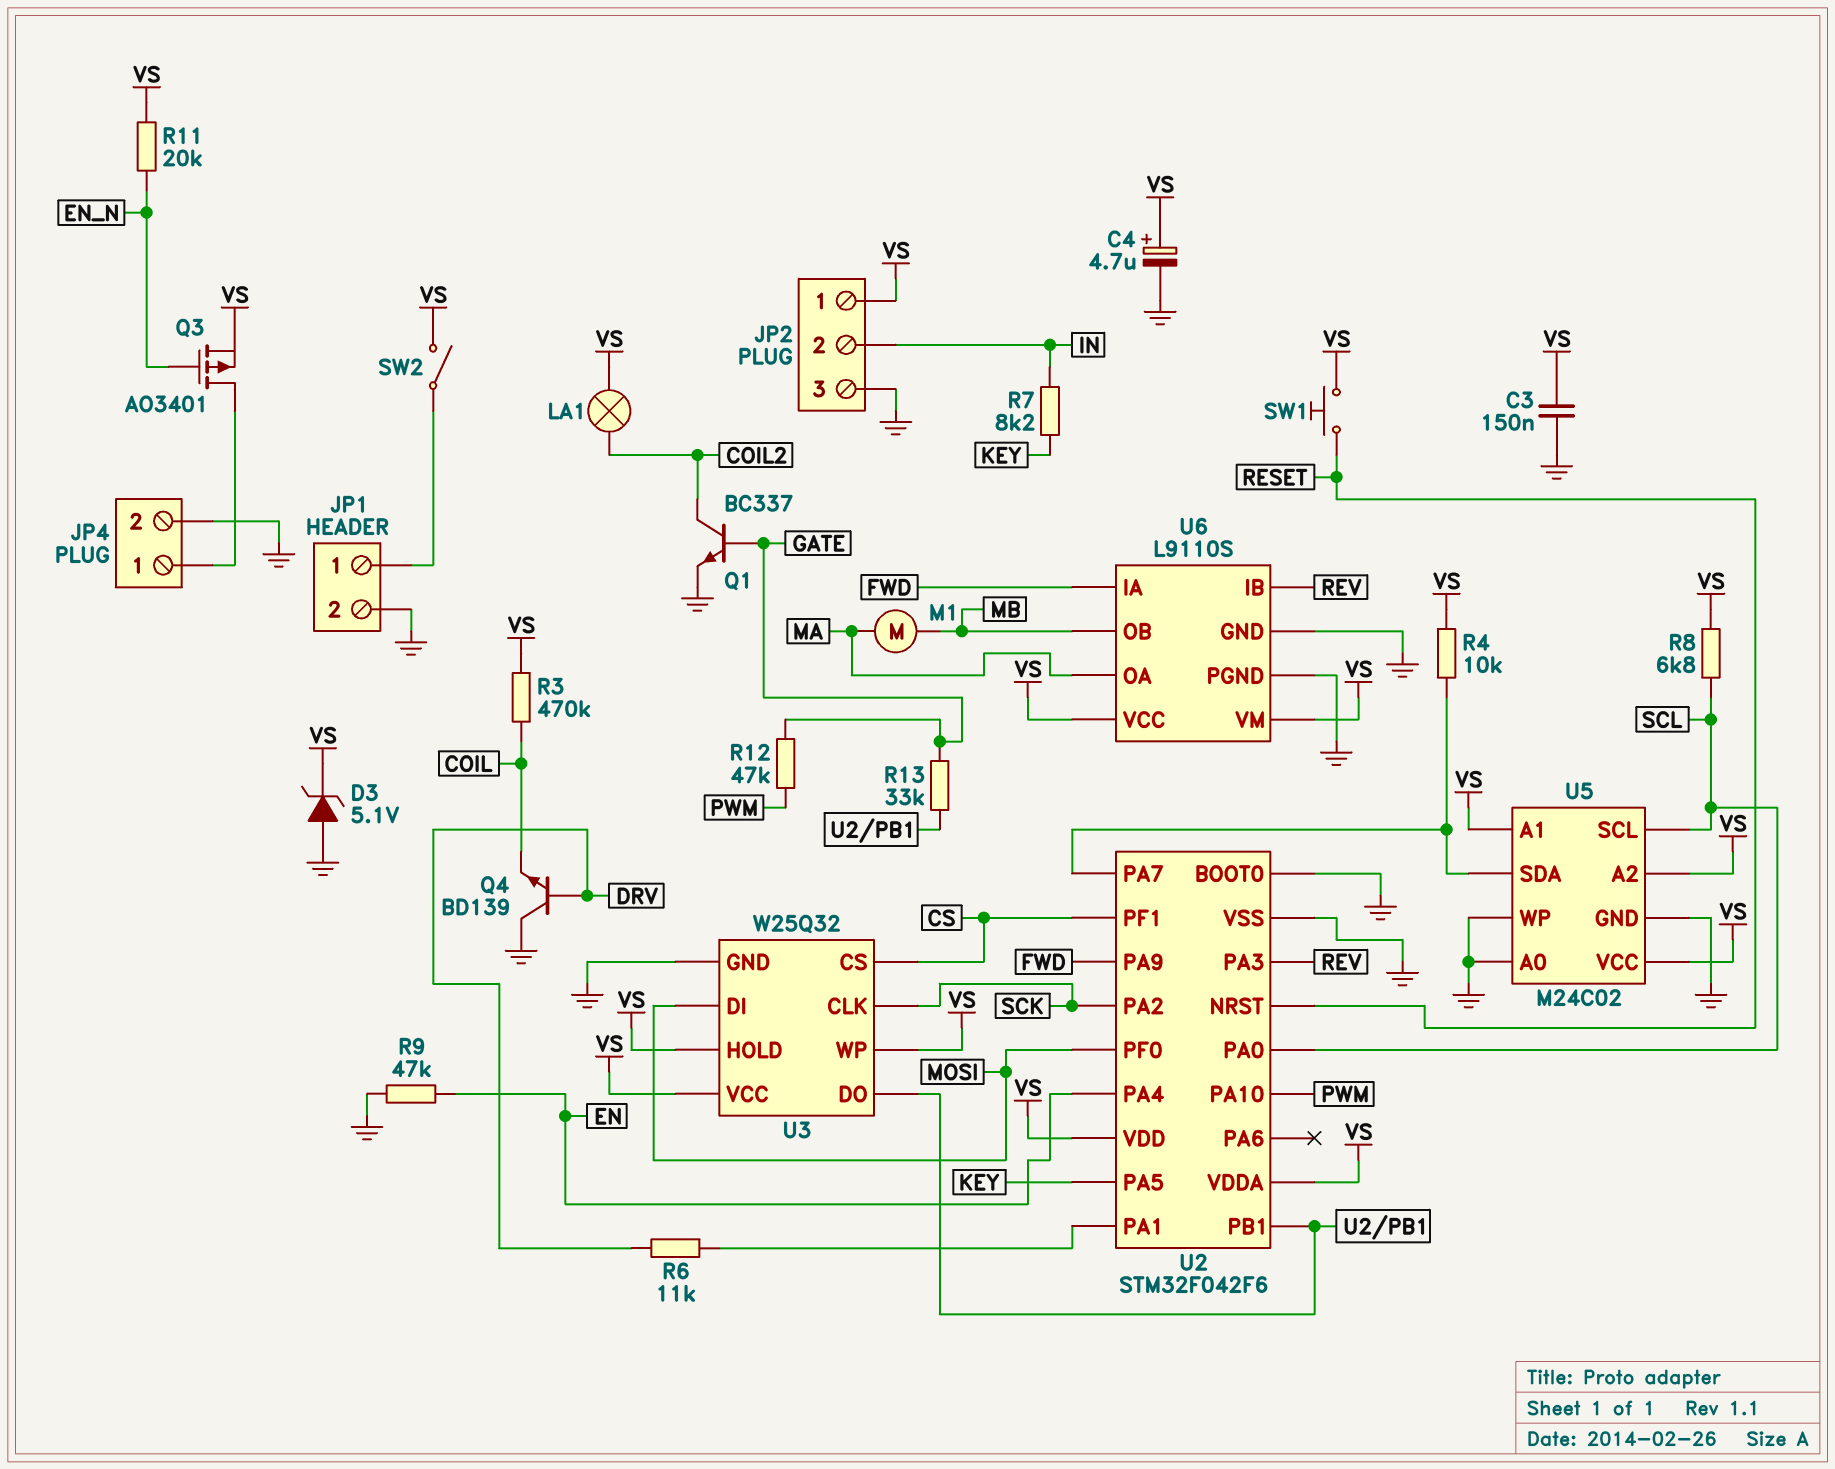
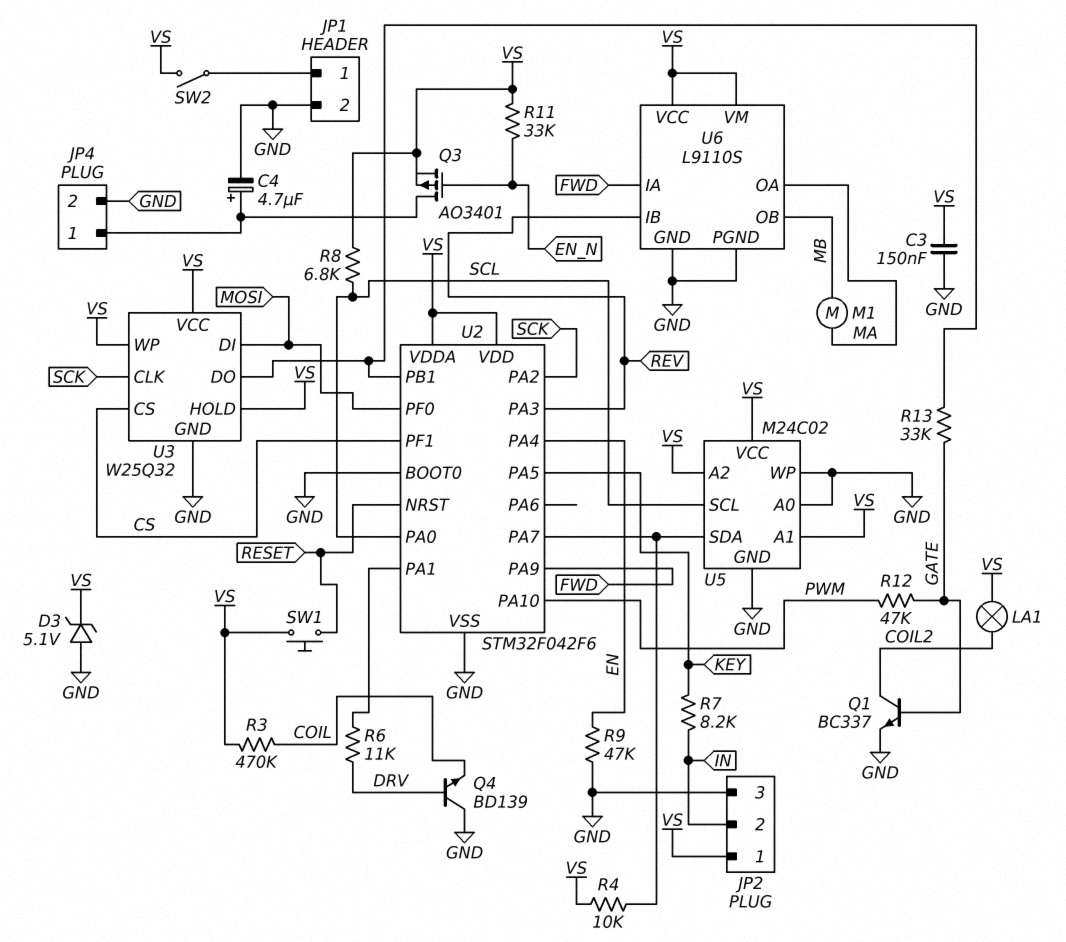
C4: 4.7uF (plus VS, minus GND) -> 4.7uF (plus JP4/1, minus GND)
R11: 20k (EN_N, VS) -> 33k (EN_N, VS)

